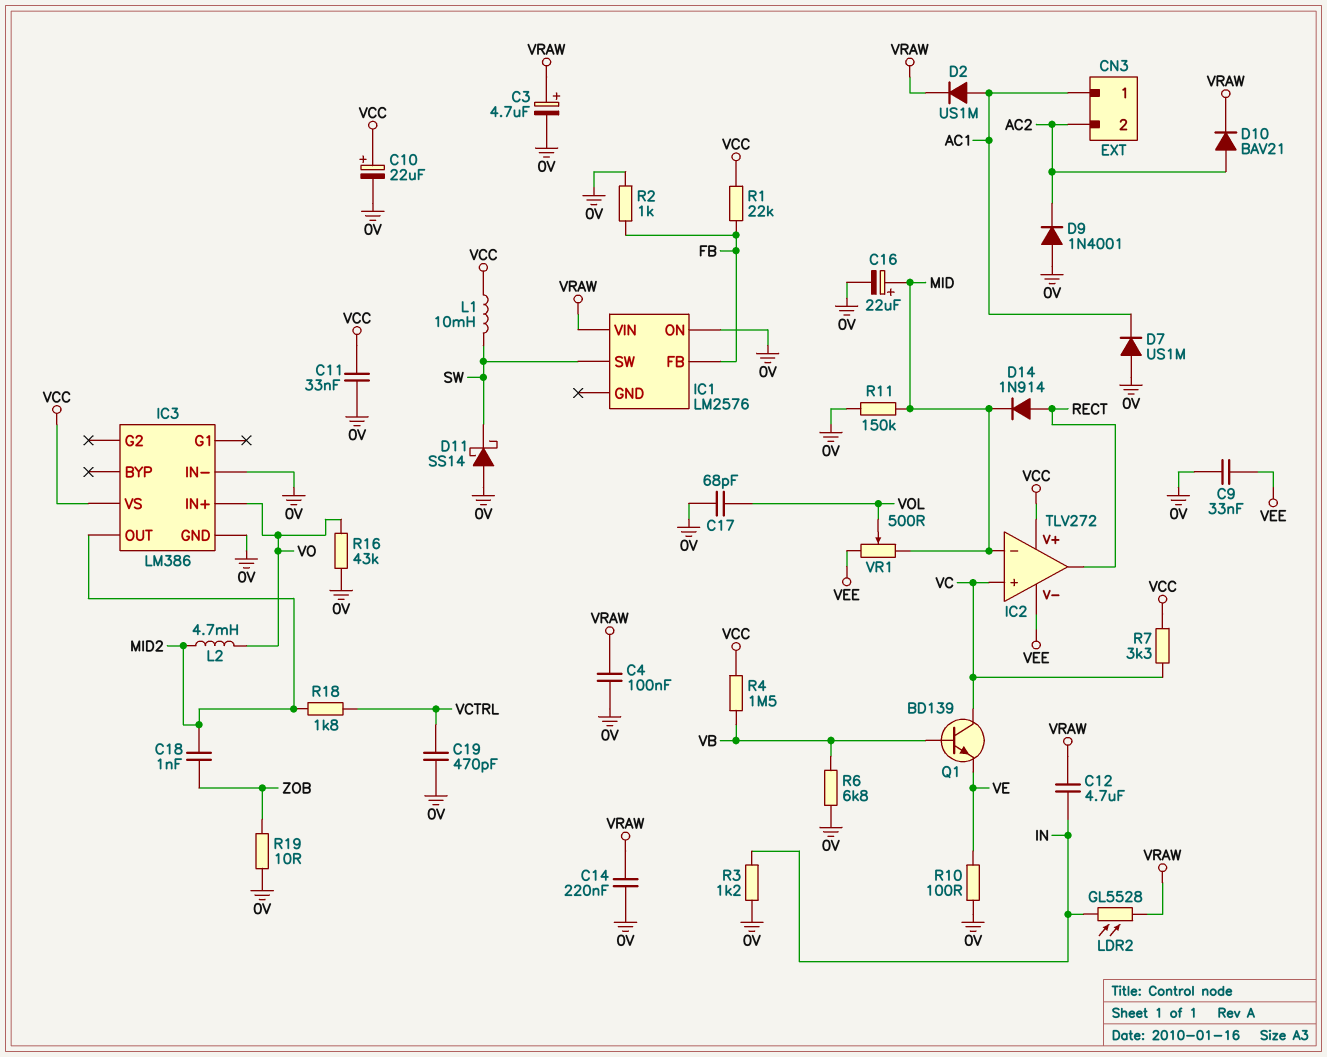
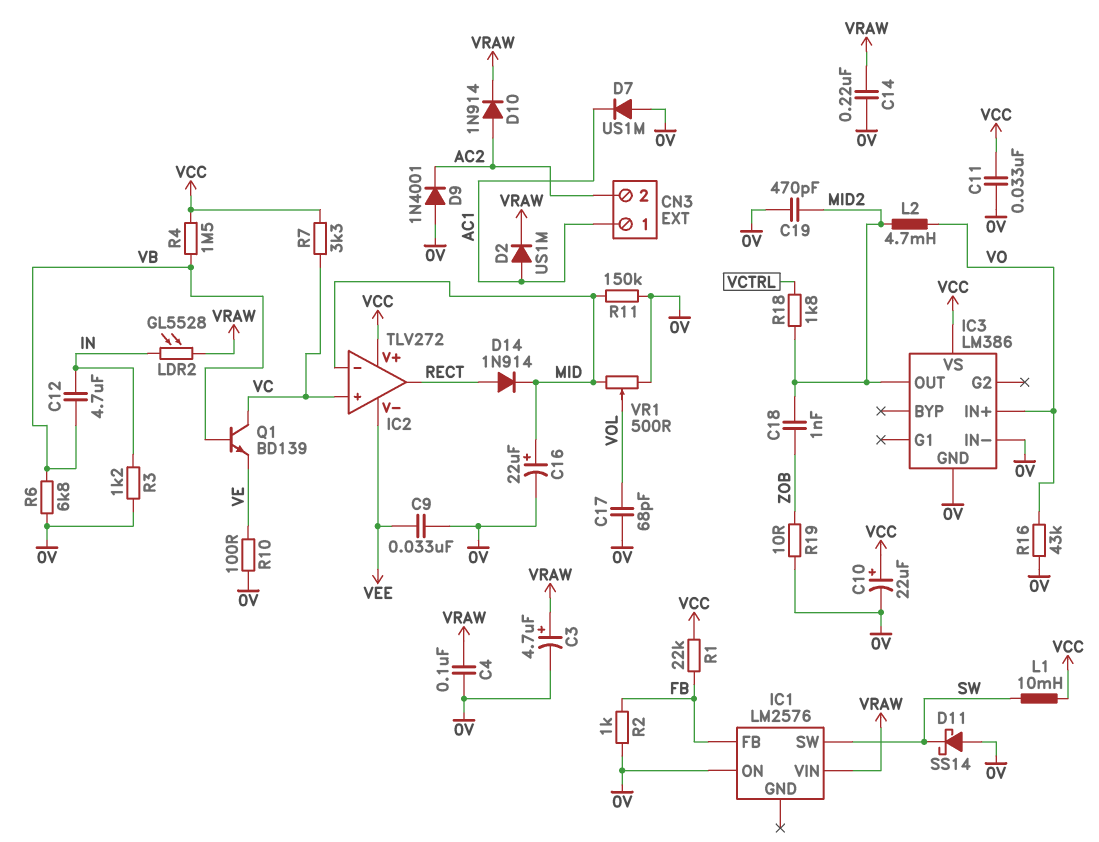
C12: 4.7uF (IN, VRAW) -> 4.7uF (IN, VB)
C19: 470pF (0V, VCTRL) -> 470pF (0V, MID2)
D10: diode BAV21 (A AC2, K VRAW) -> diode 1N914 (A AC2, K VRAW)
VR1: 500 (MID, VEE, wiper VOL) -> 500 (0V, MID, wiper VOL)

